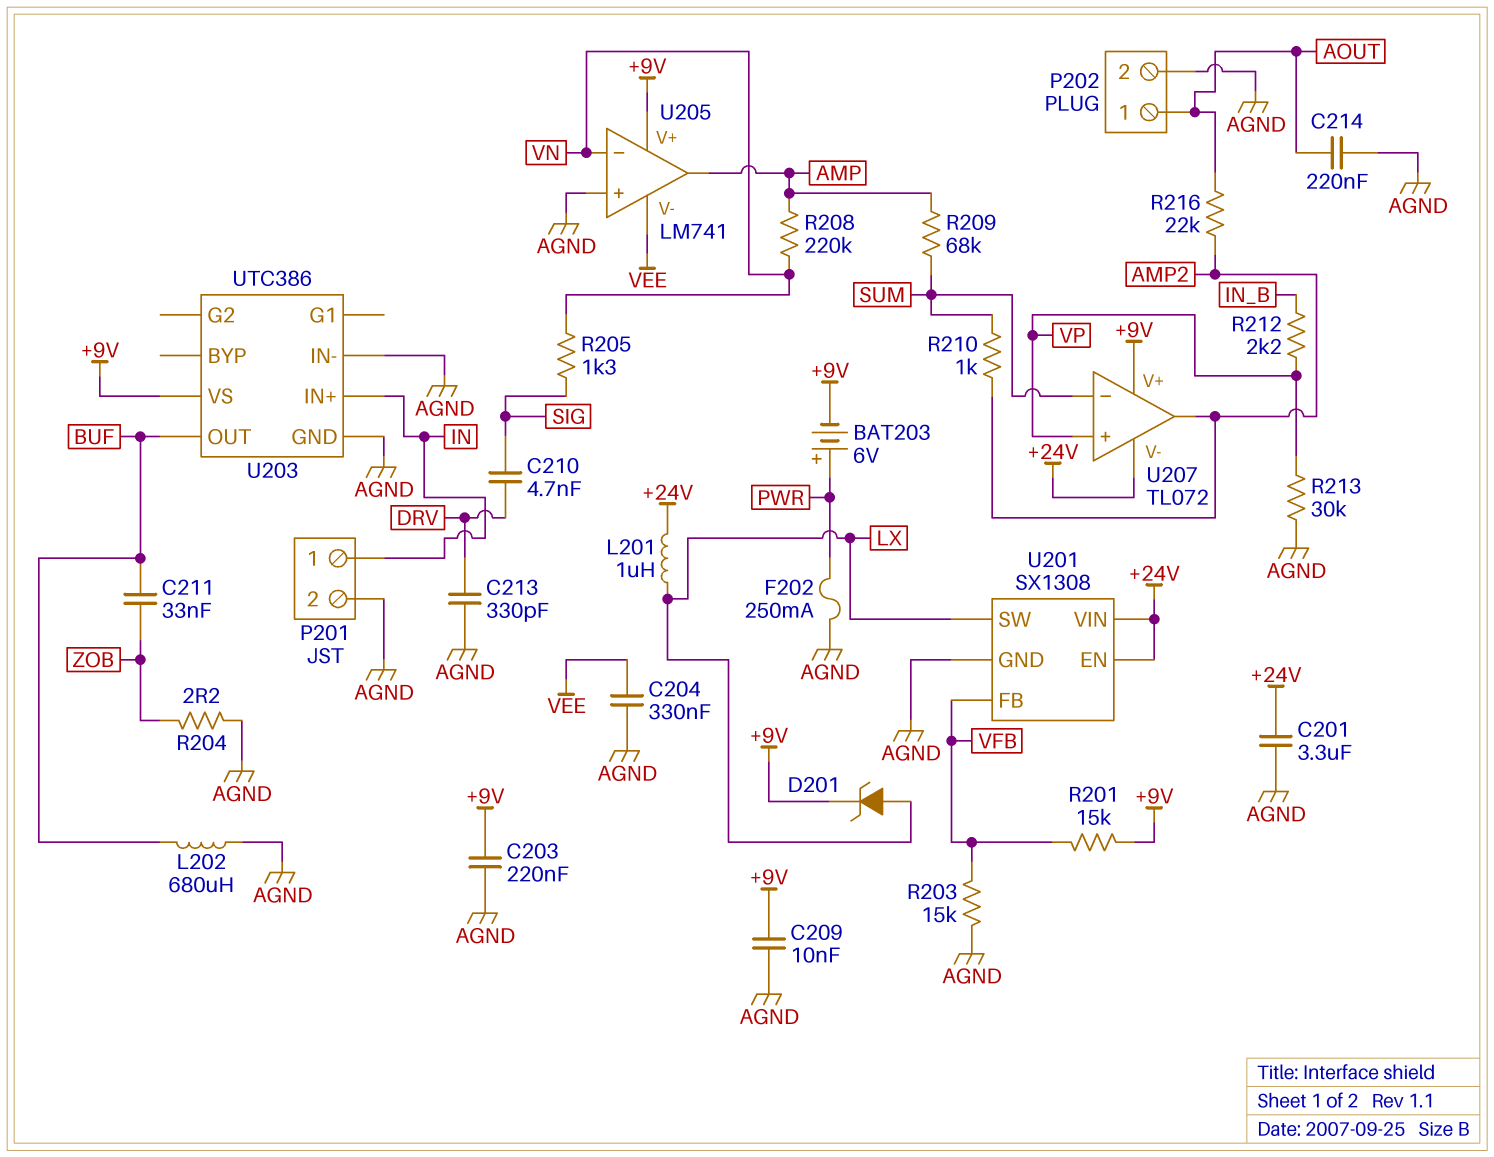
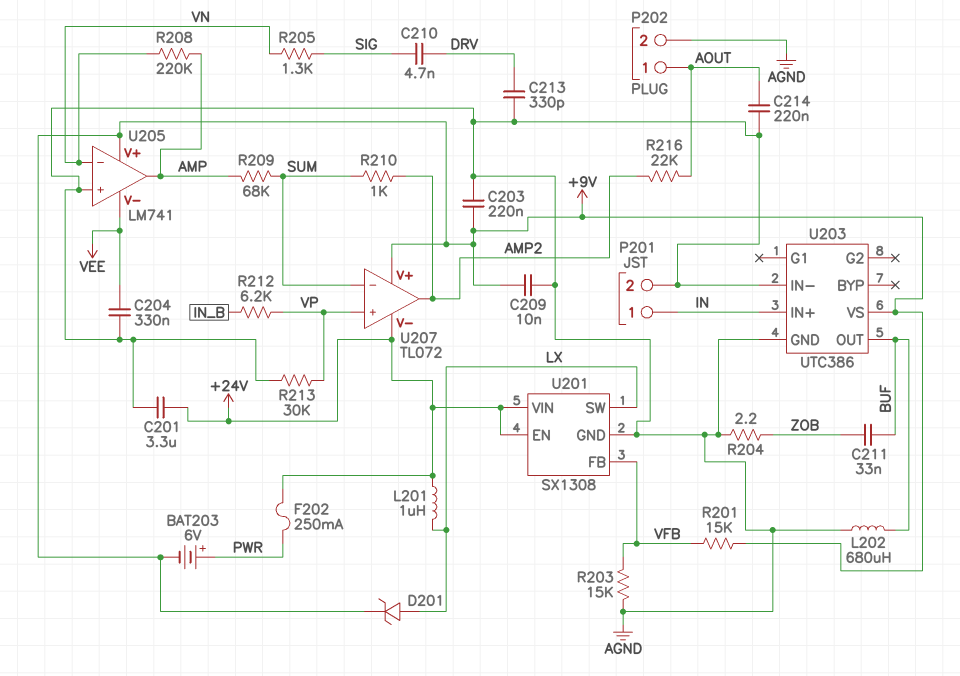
F202: 250mA (AGND, PWR) -> 250mA (+24V, PWR)
R212: 2.2k (IN_B, VP) -> 6.2k (IN_B, VP)

